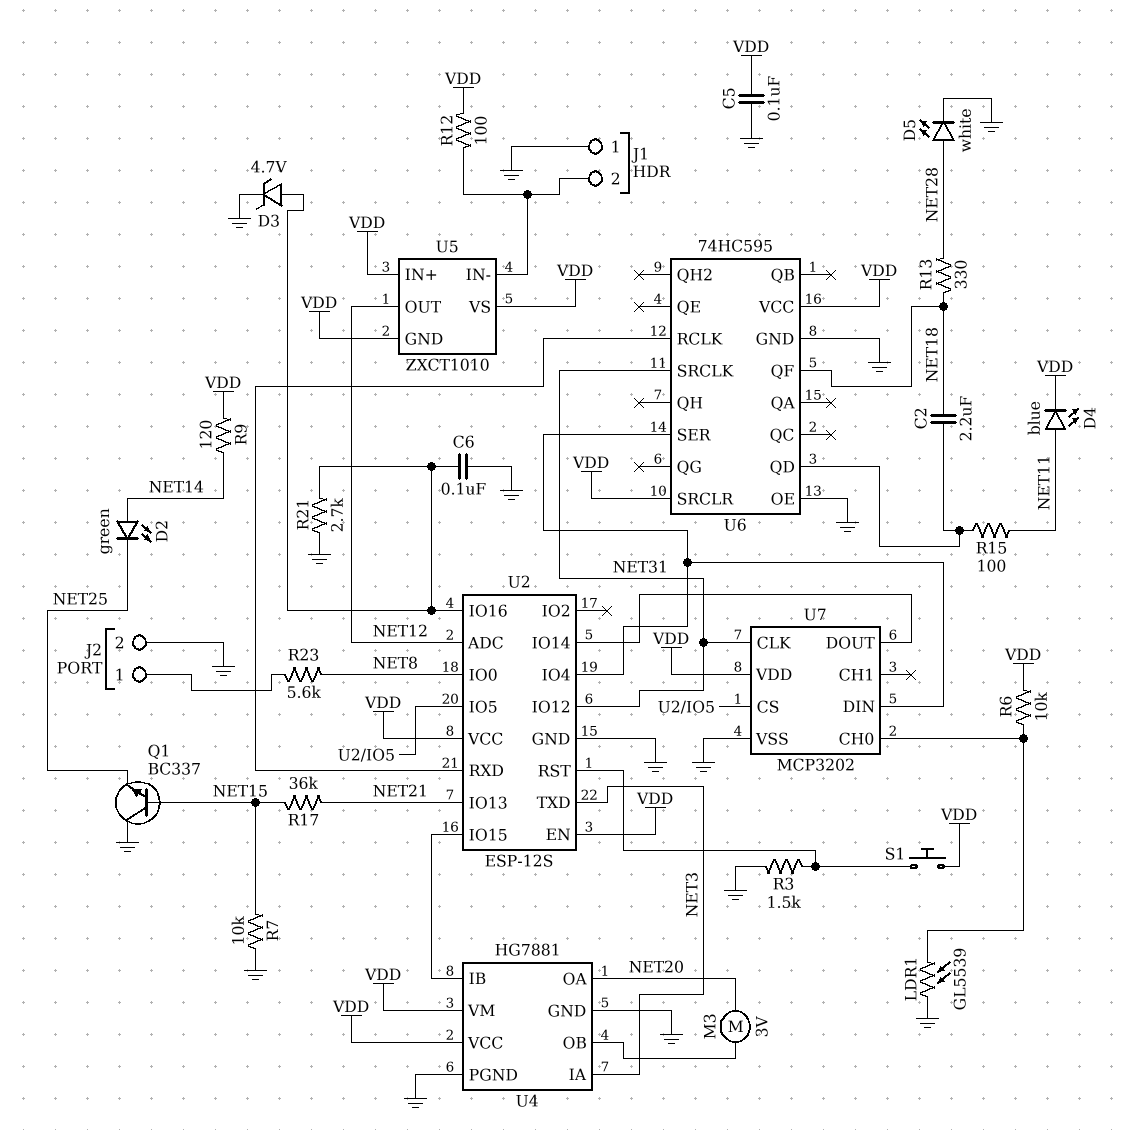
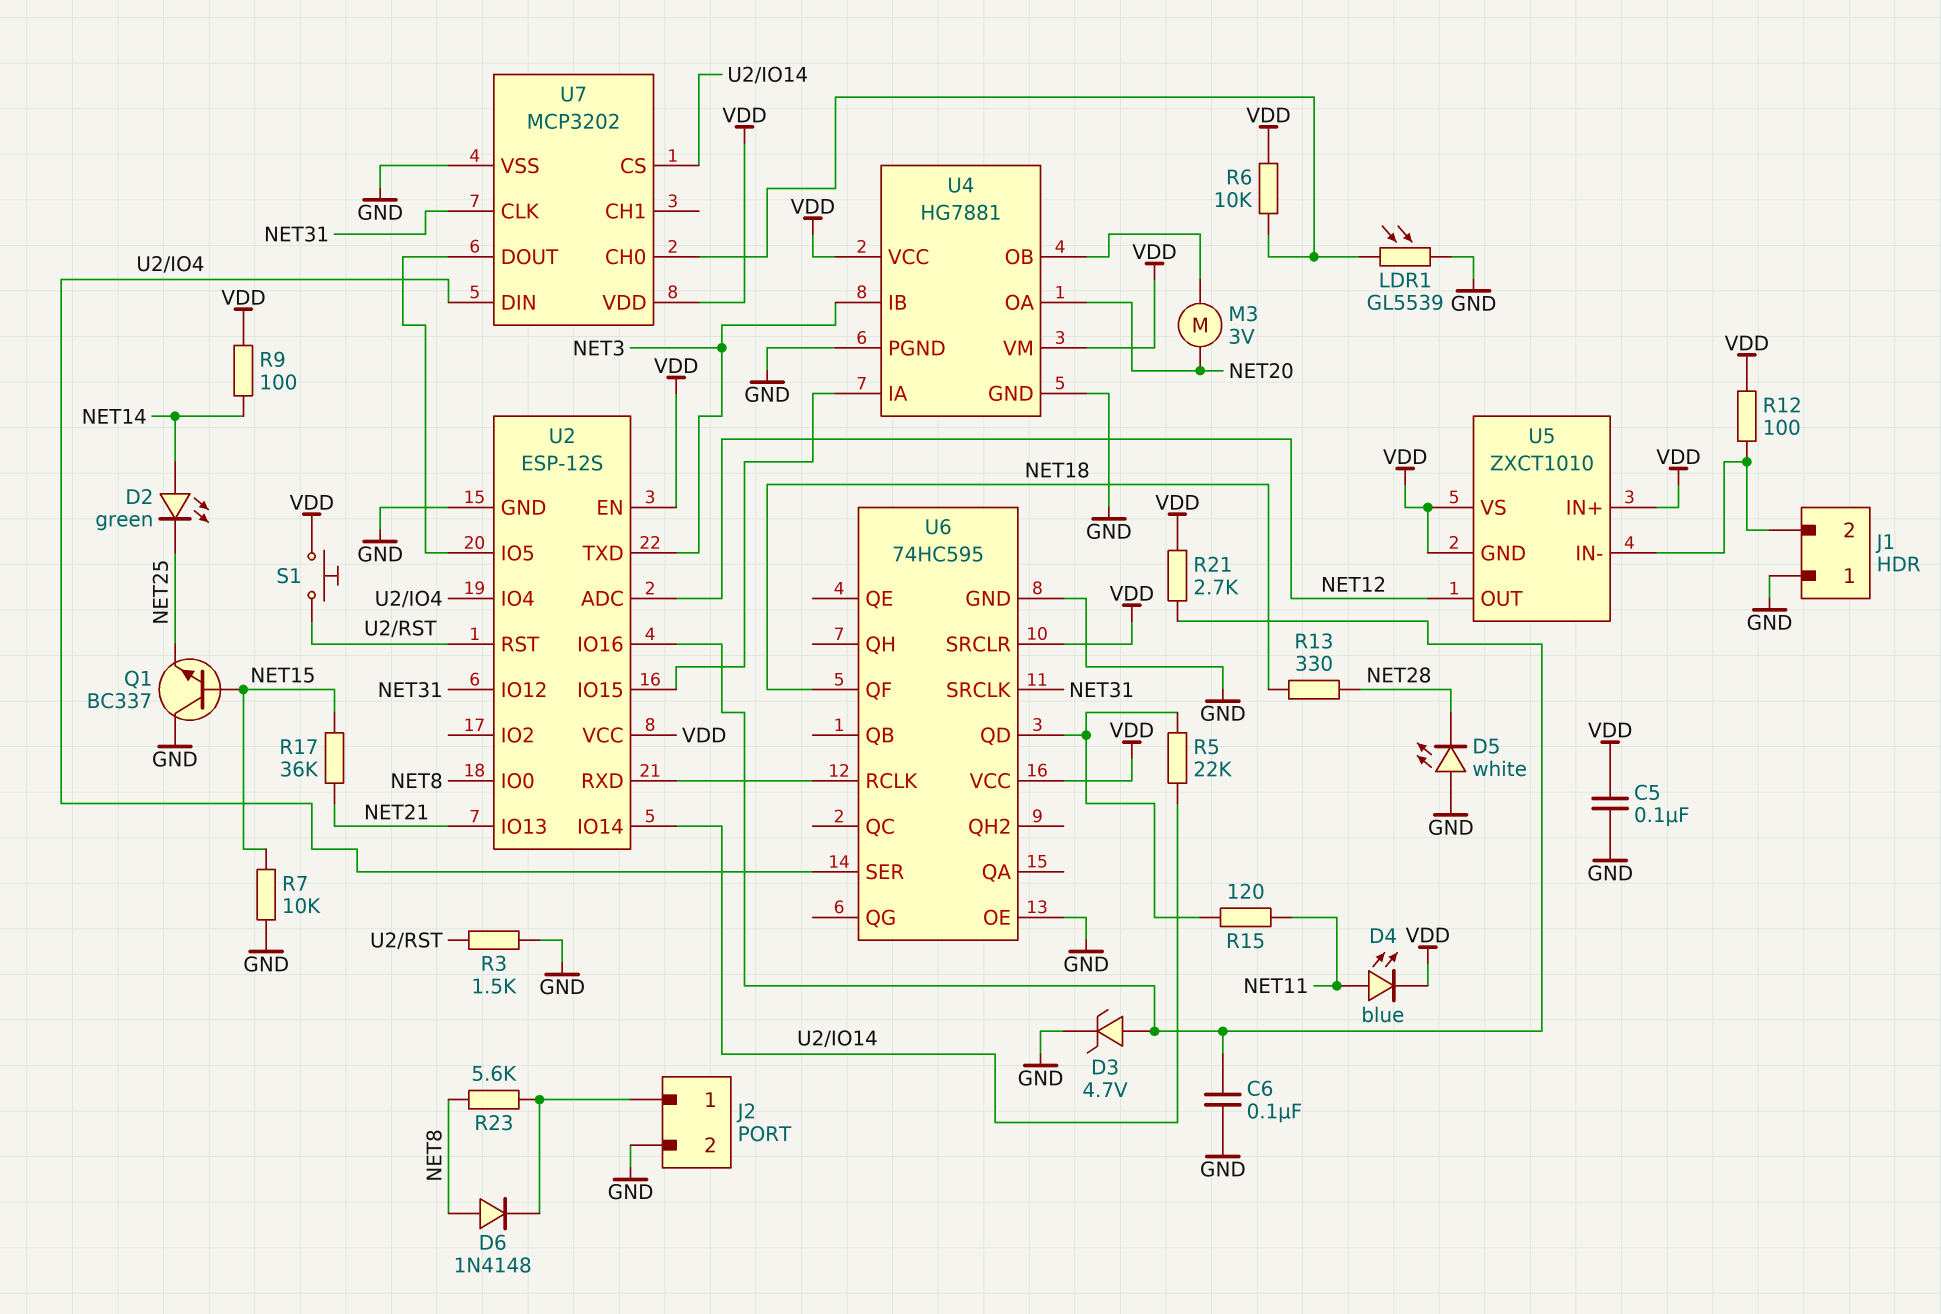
C2: 2.2uF (NET18, U6/QD) -> none
D5: LED white (A NET28, K GND) -> LED white (A GND, K NET28)
D6: none -> diode 1N4148 (A NET8, K J2/1)
R5: none -> 22k (U2/IO14, U6/QD)
R9: 120 (NET14, VDD) -> 100 (NET14, VDD)
R15: 100 (NET11, U6/QD) -> 120 (NET11, U6/QD)
R21: 2.7k (GND, U2/IO16) -> 2.7k (U2/IO16, VDD)
U4 pin IA: NET3 -> U2/IO15
U4 pin IB: U2/IO15 -> NET3
U7 pin CS: U2/IO5 -> U2/IO14
U7 pin DOUT: U2/IO14 -> U2/IO5

